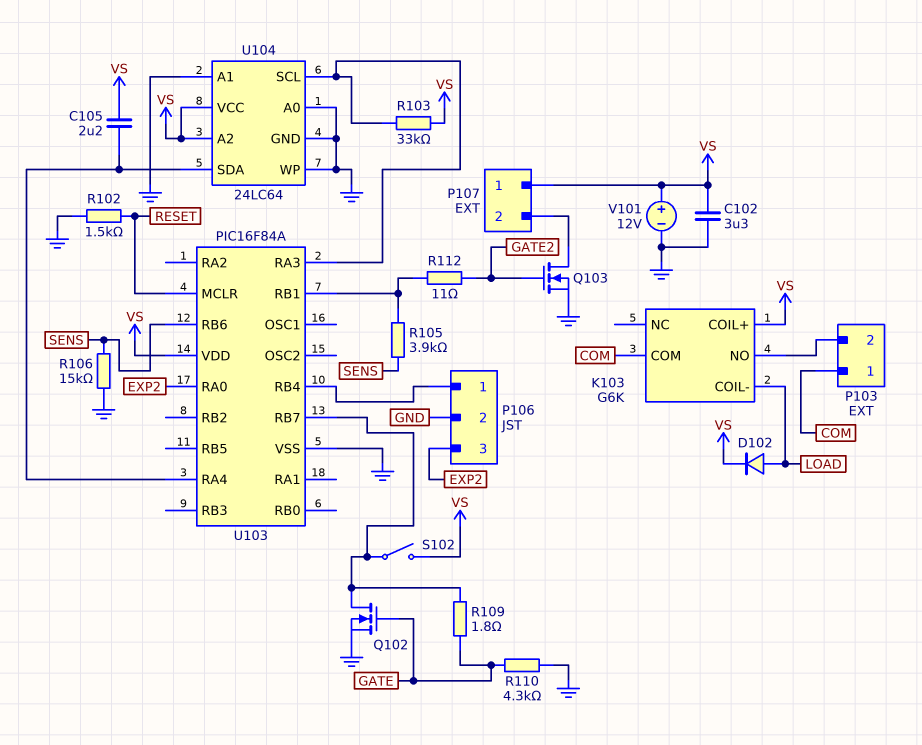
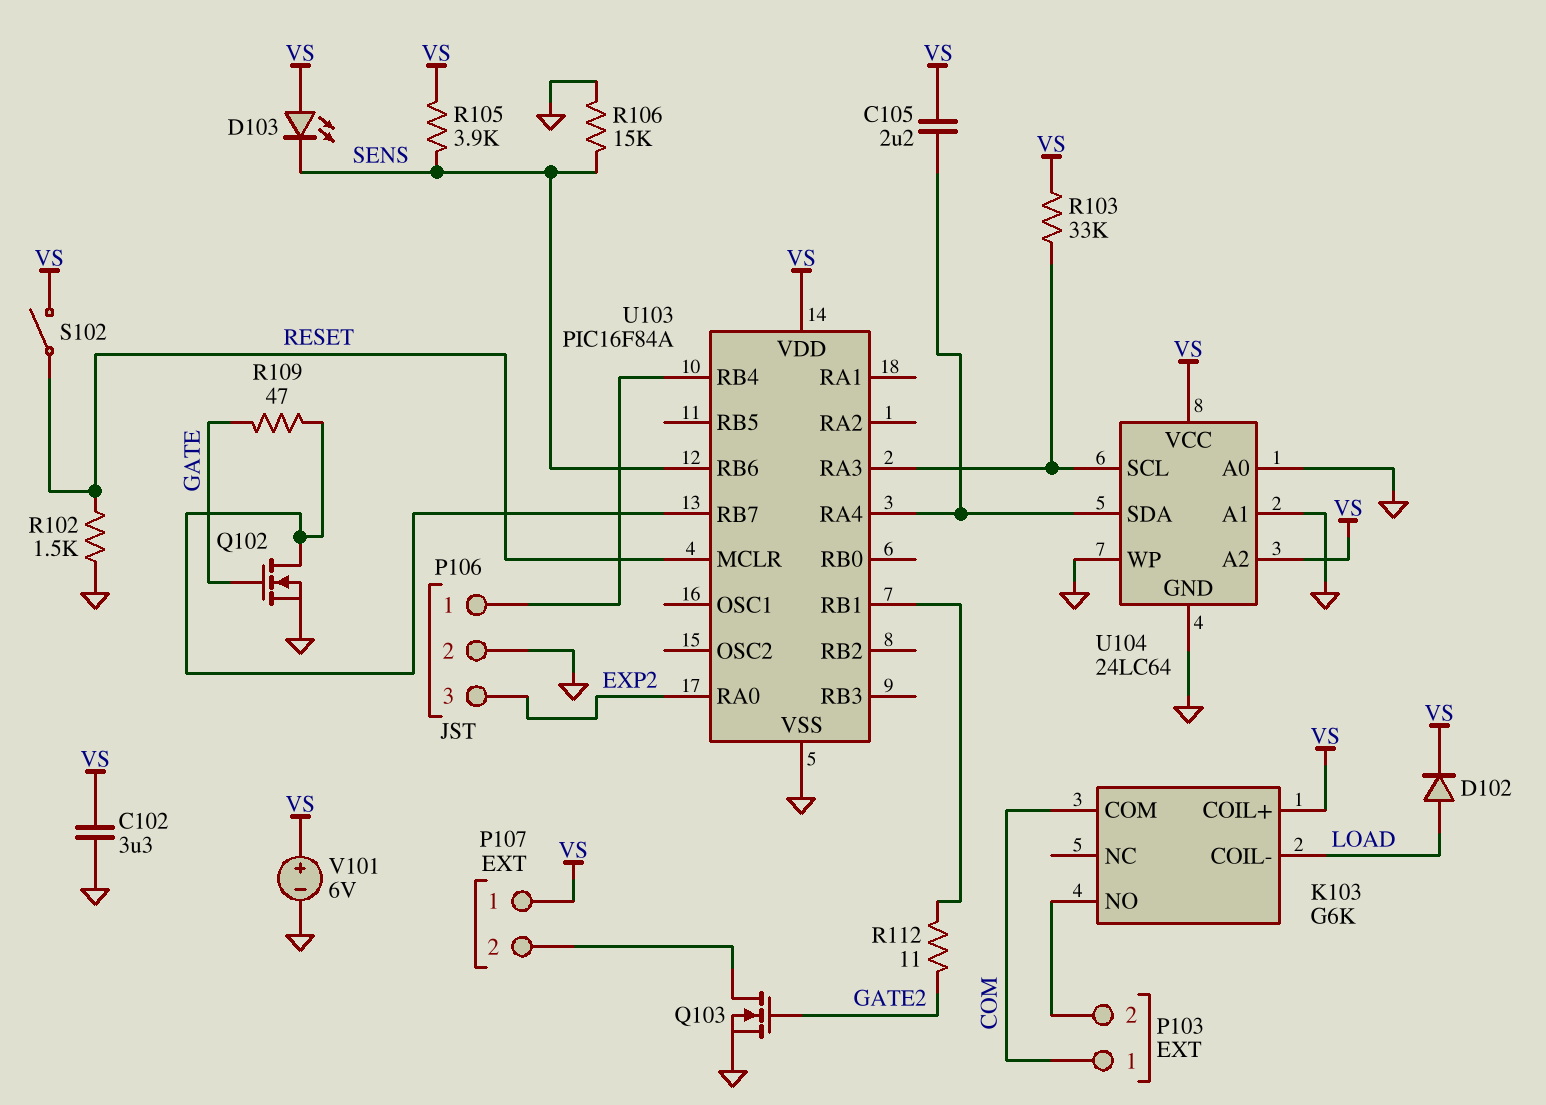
D103: none -> LED (A VS, K SENS)
R105: 3.9k (SENS, U103/RB1) -> 3.9k (SENS, VS)
R109: 1.8 (GATE, U103/RB7) -> 47 (GATE, U103/RB7)
R110: 4.3k (GATE, GND) -> none
S102: switch (U103/RB7, VS) -> switch (RESET, VS)
V101: 12V (plus VS, minus GND) -> 6V (plus VS, minus GND)

